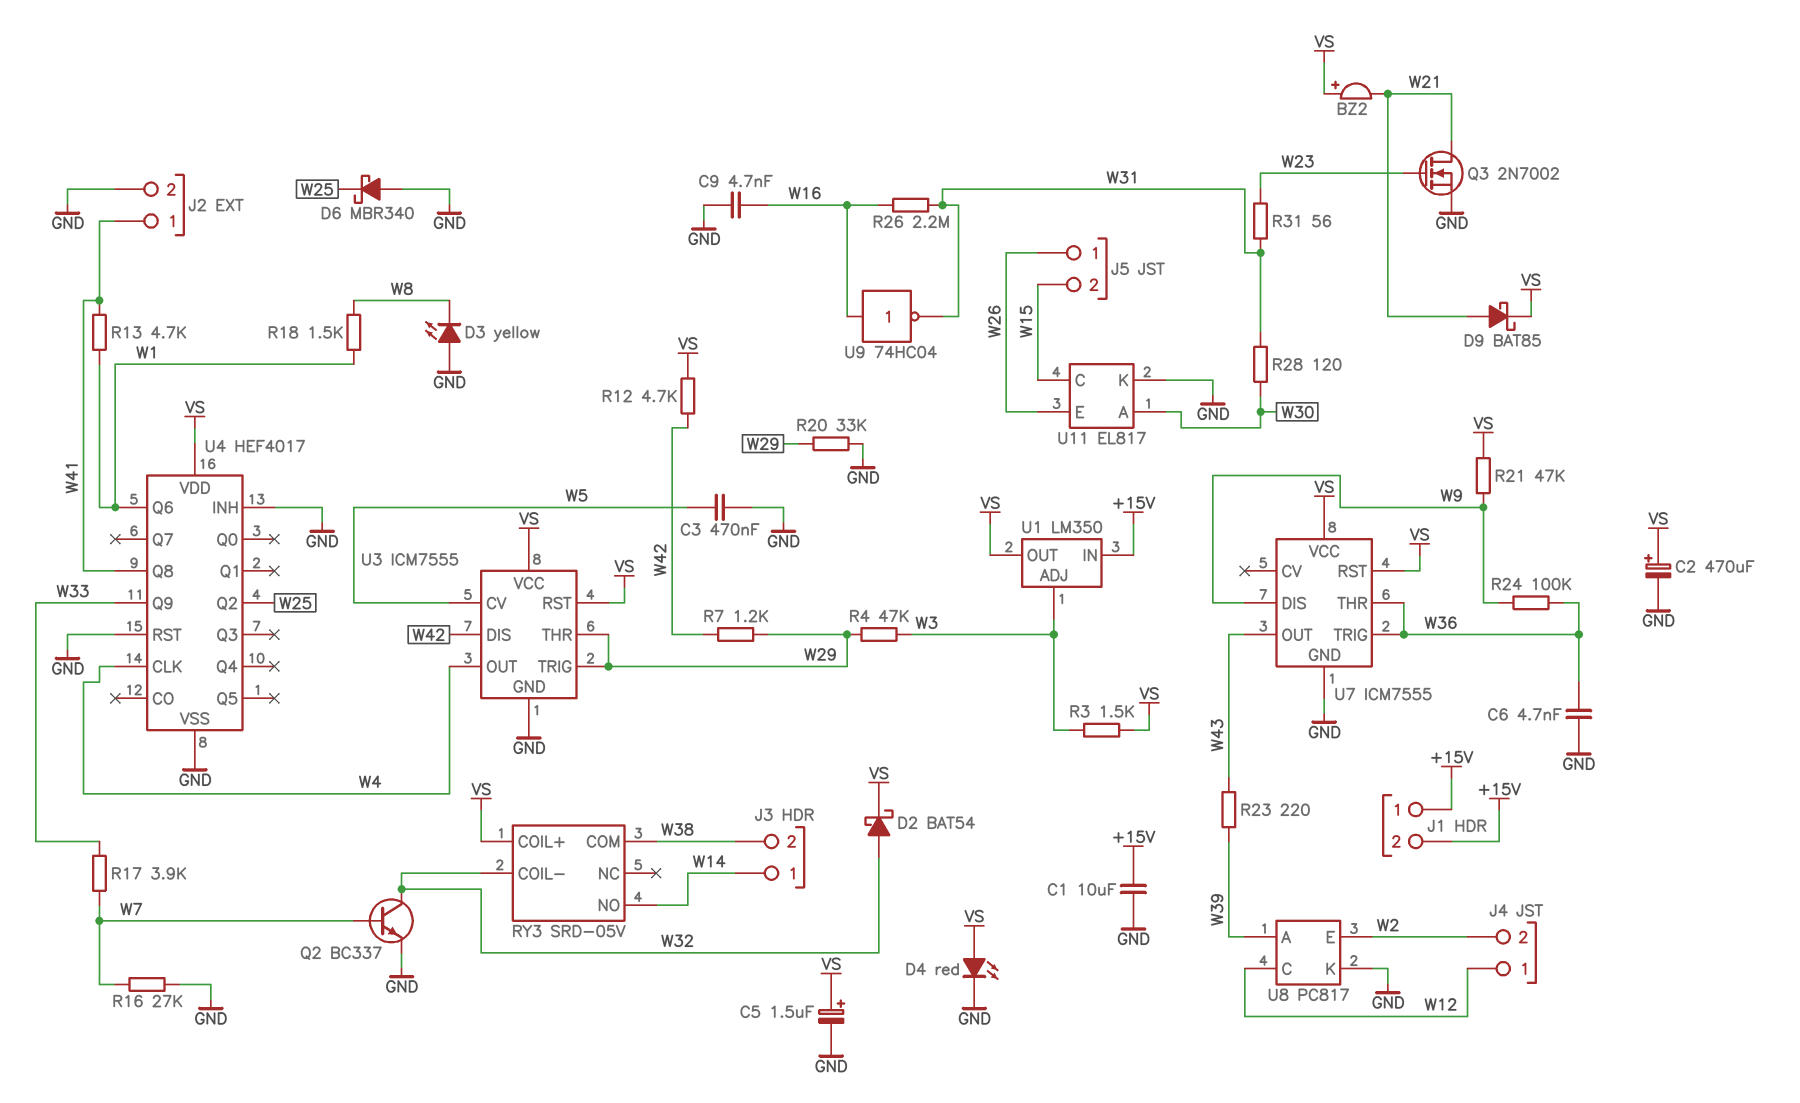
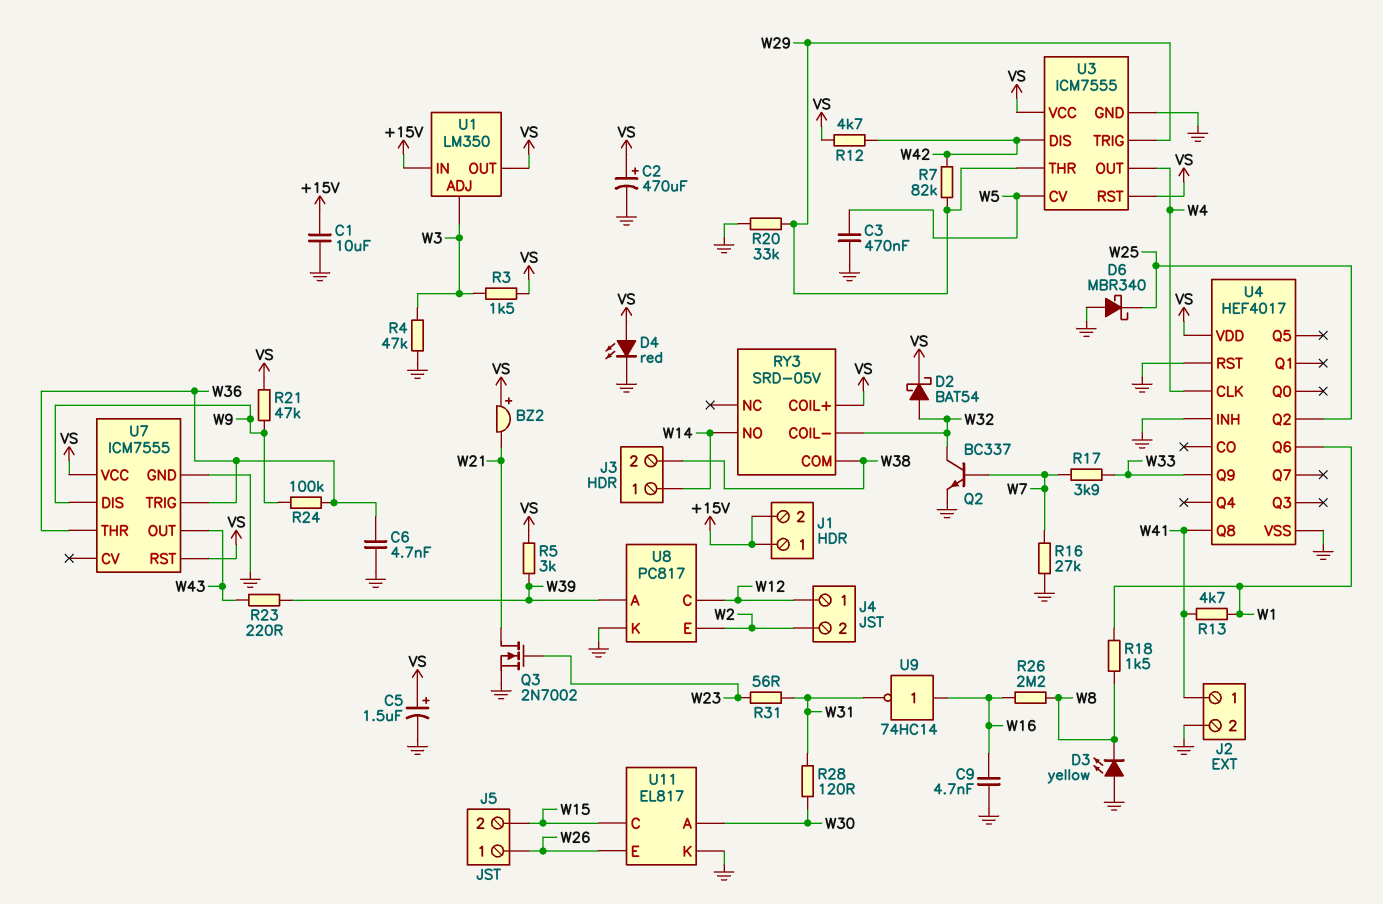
D9: schottky BAT85 (A W21, K VS) -> none
R4: 47k (W3, W29) -> 47k (GND, W3)
R5: none -> 3k (VS, W39)
R7: 1.2k (W29, W42) -> 82k (W29, W42)
R26: 2.2M (W16, W31) -> 2.2M (W8, W16)
U9: NOT 74HC04 (in W16, out W31) -> NOT 74HC14 (in W16, out W31)

